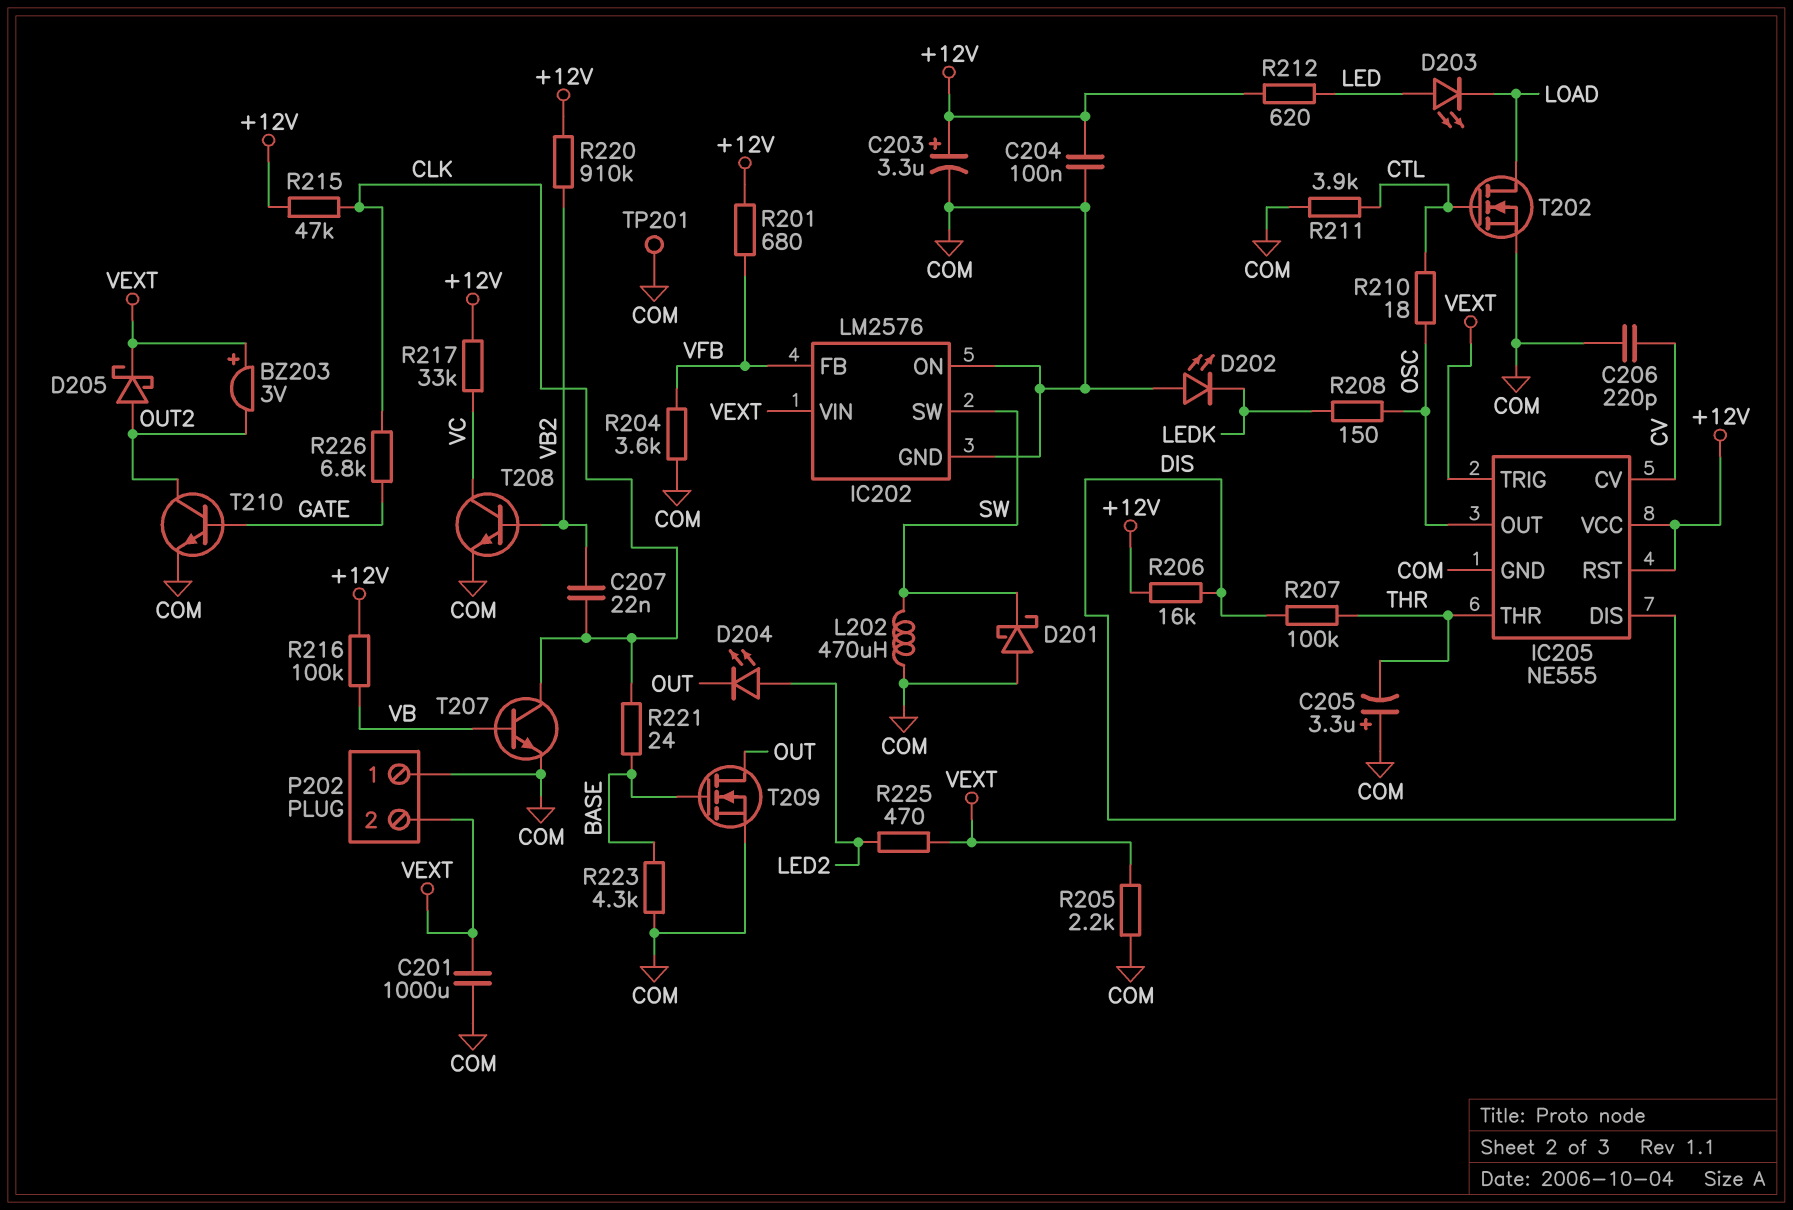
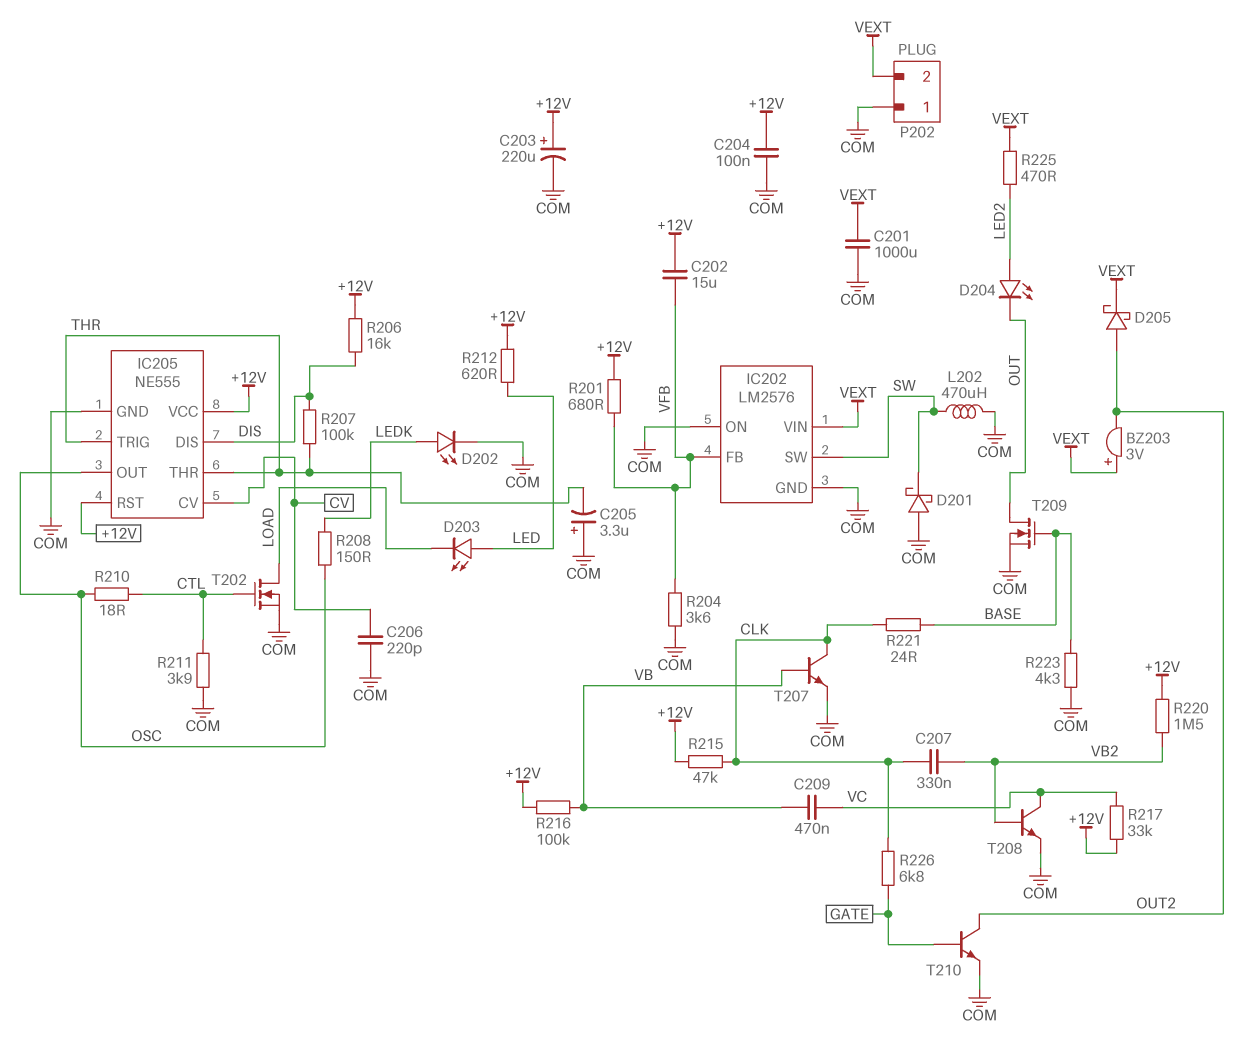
C202: none -> 15uF (+12V, VFB)
C203: 3.3uF (plus +12V, minus COM) -> 220uF (plus +12V, minus COM)
C207: 22nF (CLK, VB2) -> 330nF (CLK, VB2)
C209: none -> 470nF (VB, VC)
D202: LED (A COM, K LEDK) -> LED (A LEDK, K COM)
IC205 pin TRIG: VEXT -> THR
R205: 2.2k (COM, VEXT) -> none
R220: 910k (+12V, VB2) -> 1.5M (+12V, VB2)
TP201: test point (COM) -> none

